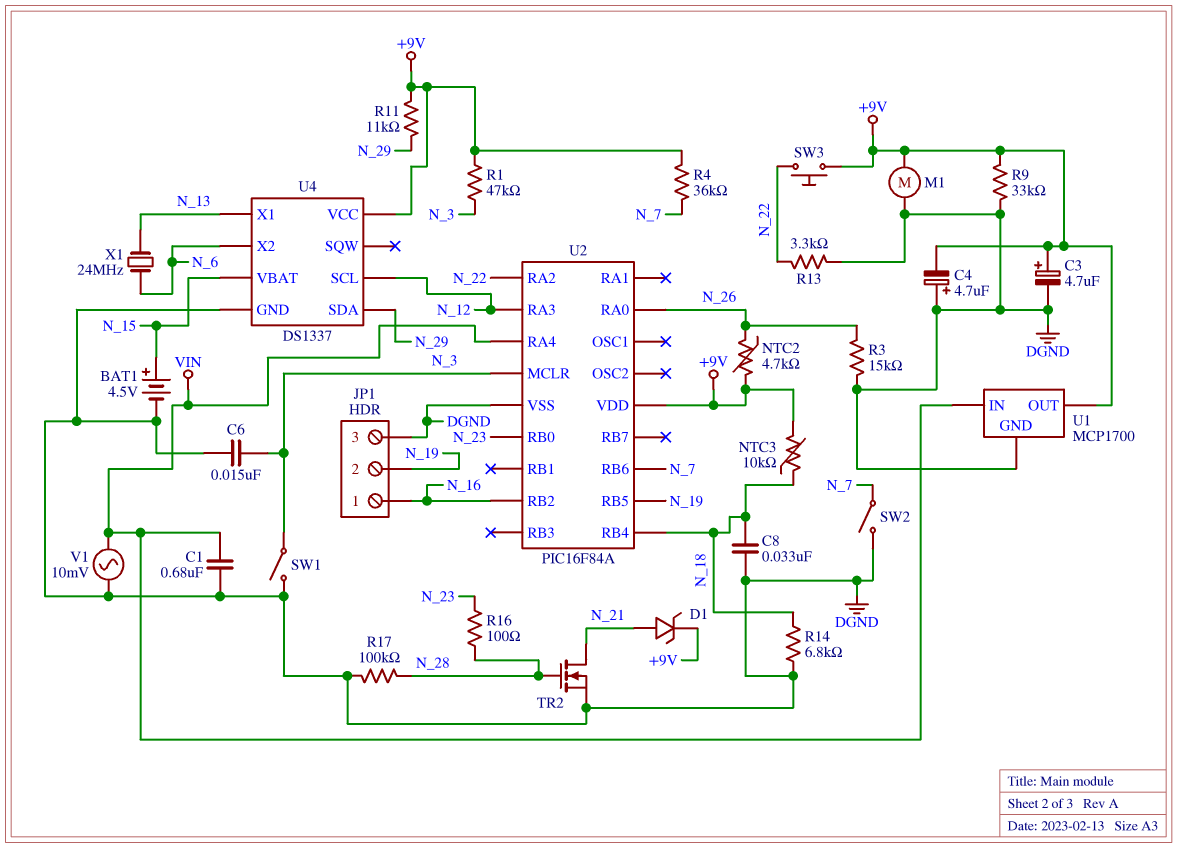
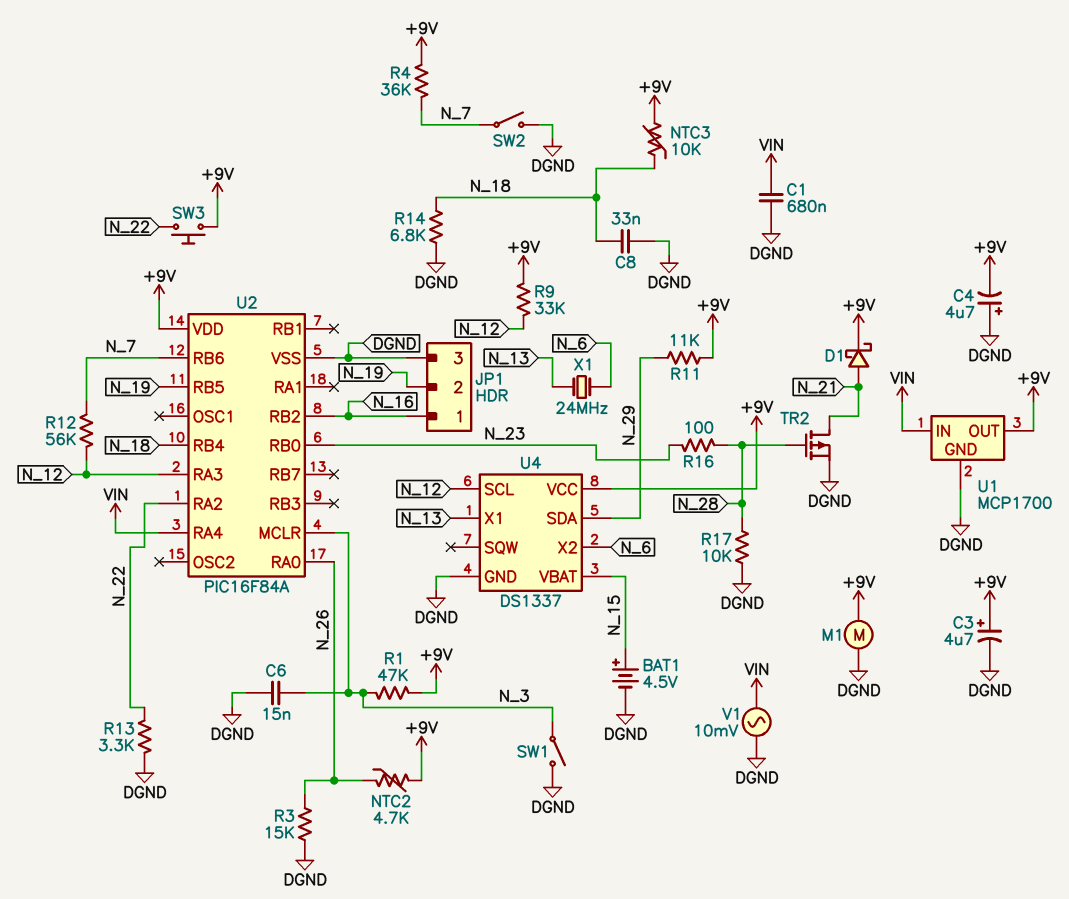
D1: zener (A N_21, K +9V) -> schottky (A N_21, K +9V)
R9: 33k (+9V, DGND) -> 33k (+9V, N_12)
R12: none -> 56k (N_7, N_12)
R17: 100k (DGND, N_28) -> 10k (DGND, N_28)
TR2: NMOS (G N_28, D N_21, S DGND) -> PMOS (G N_28, D N_21, S DGND)

